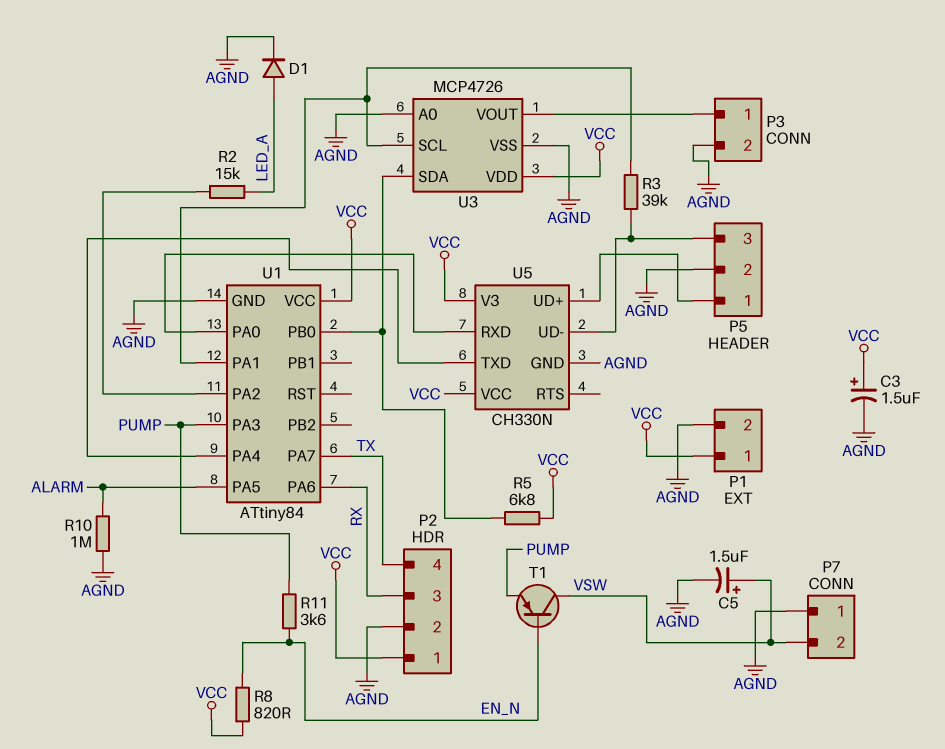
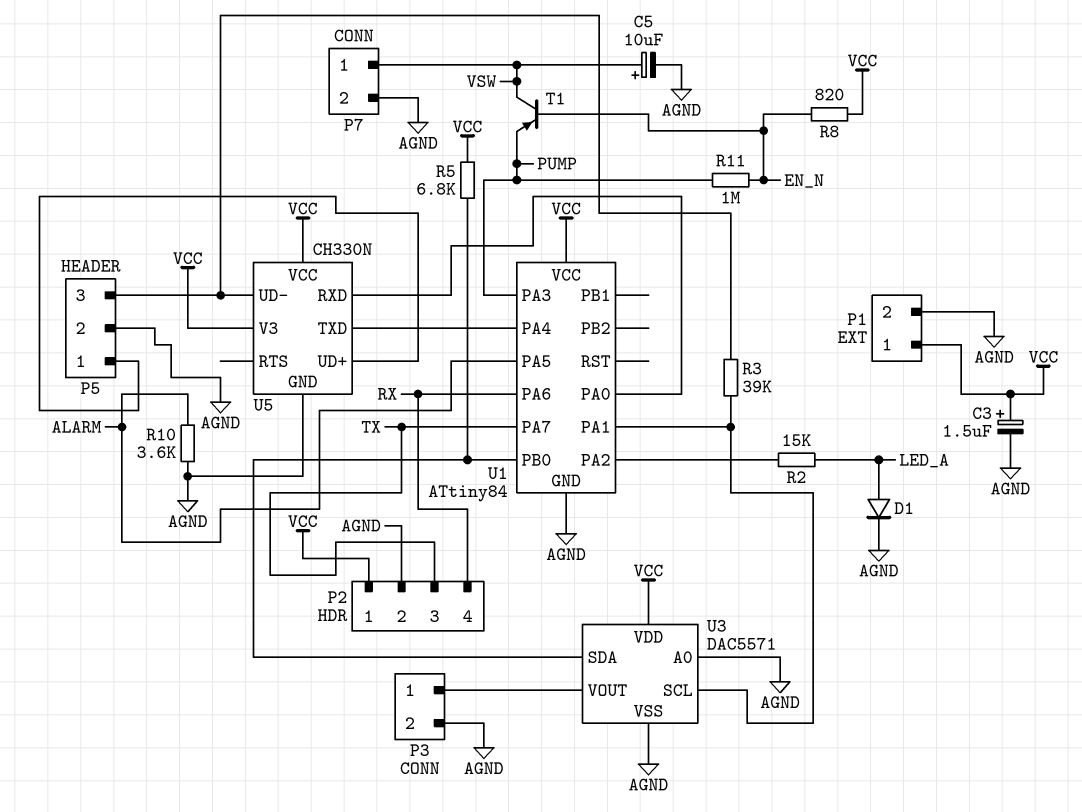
C5: 1.5uF (plus VSW, minus AGND) -> 10uF (plus VSW, minus AGND)
P2 pin 3: RX -> TX
P2 pin 4: TX -> RX
P7 pin 1: AGND -> VSW
P7 pin 2: VSW -> AGND
R10: 1M (AGND, ALARM) -> 3.6k (AGND, ALARM)
R11: 3.6k (EN_N, PUMP) -> 1M (EN_N, PUMP)
U3: MCP4726 -> DAC5571

